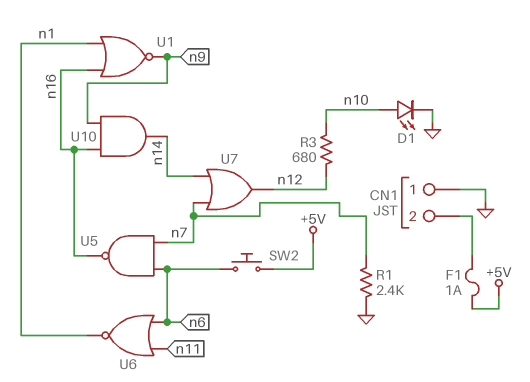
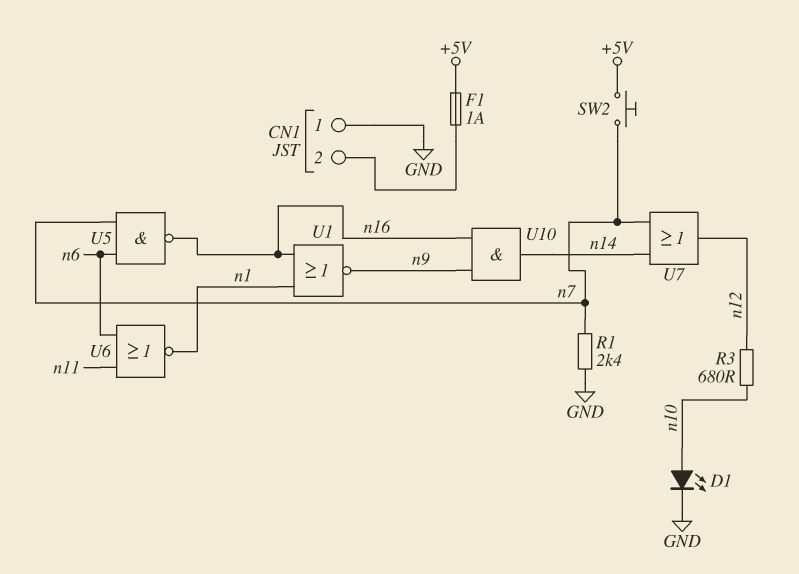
SW2: button (+5V, n6) -> button (+5V, n7)

